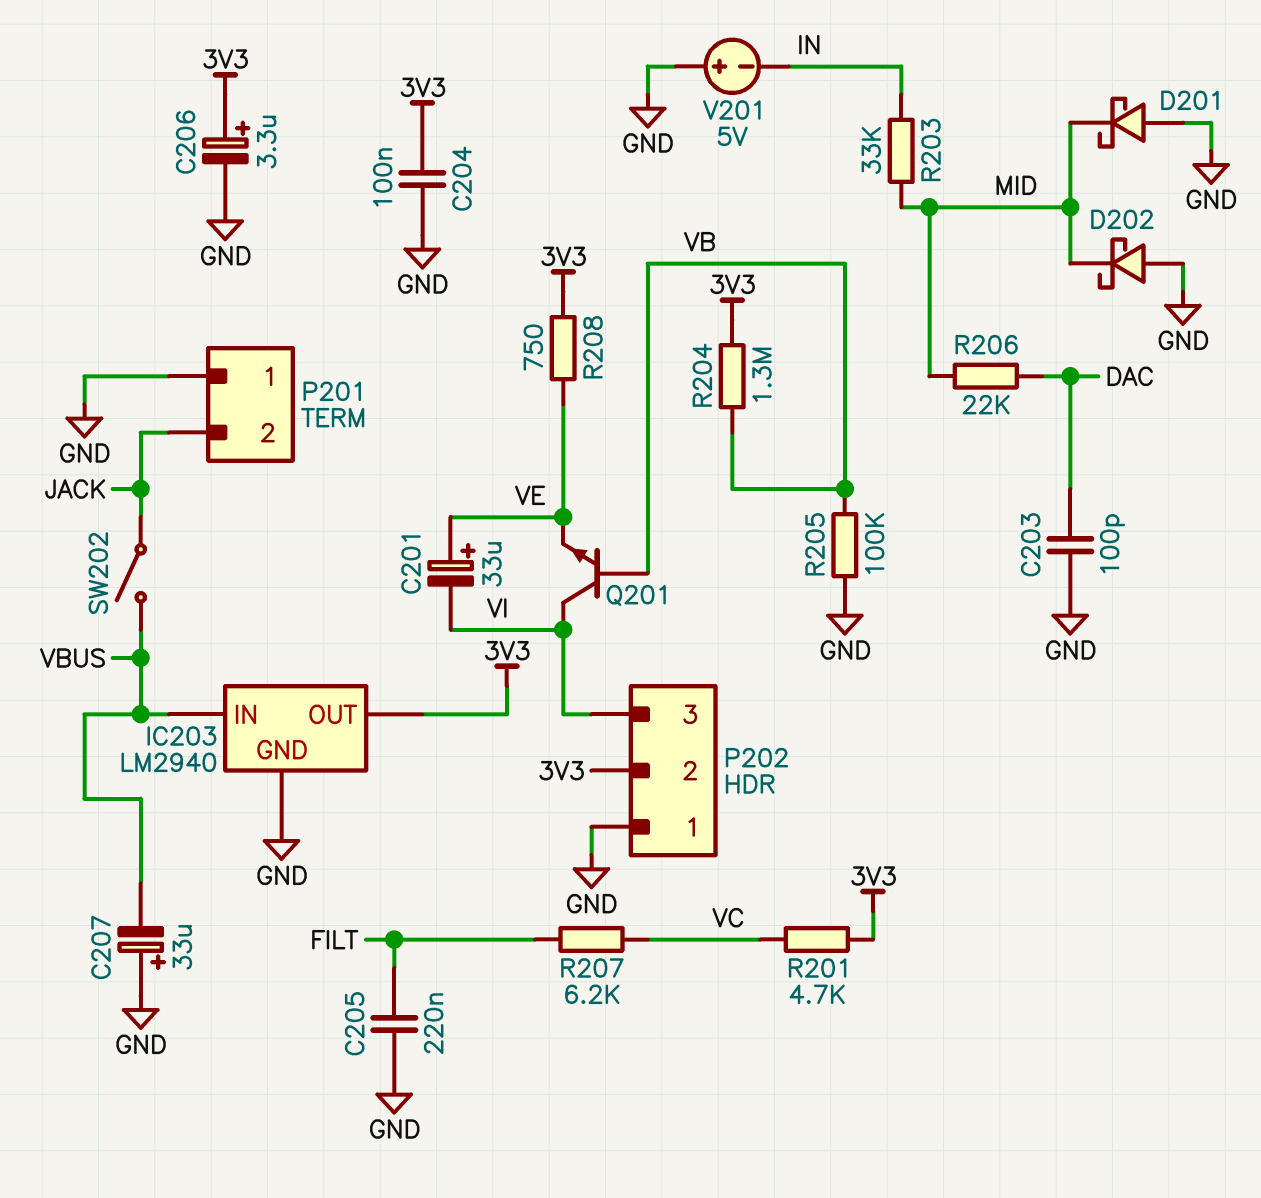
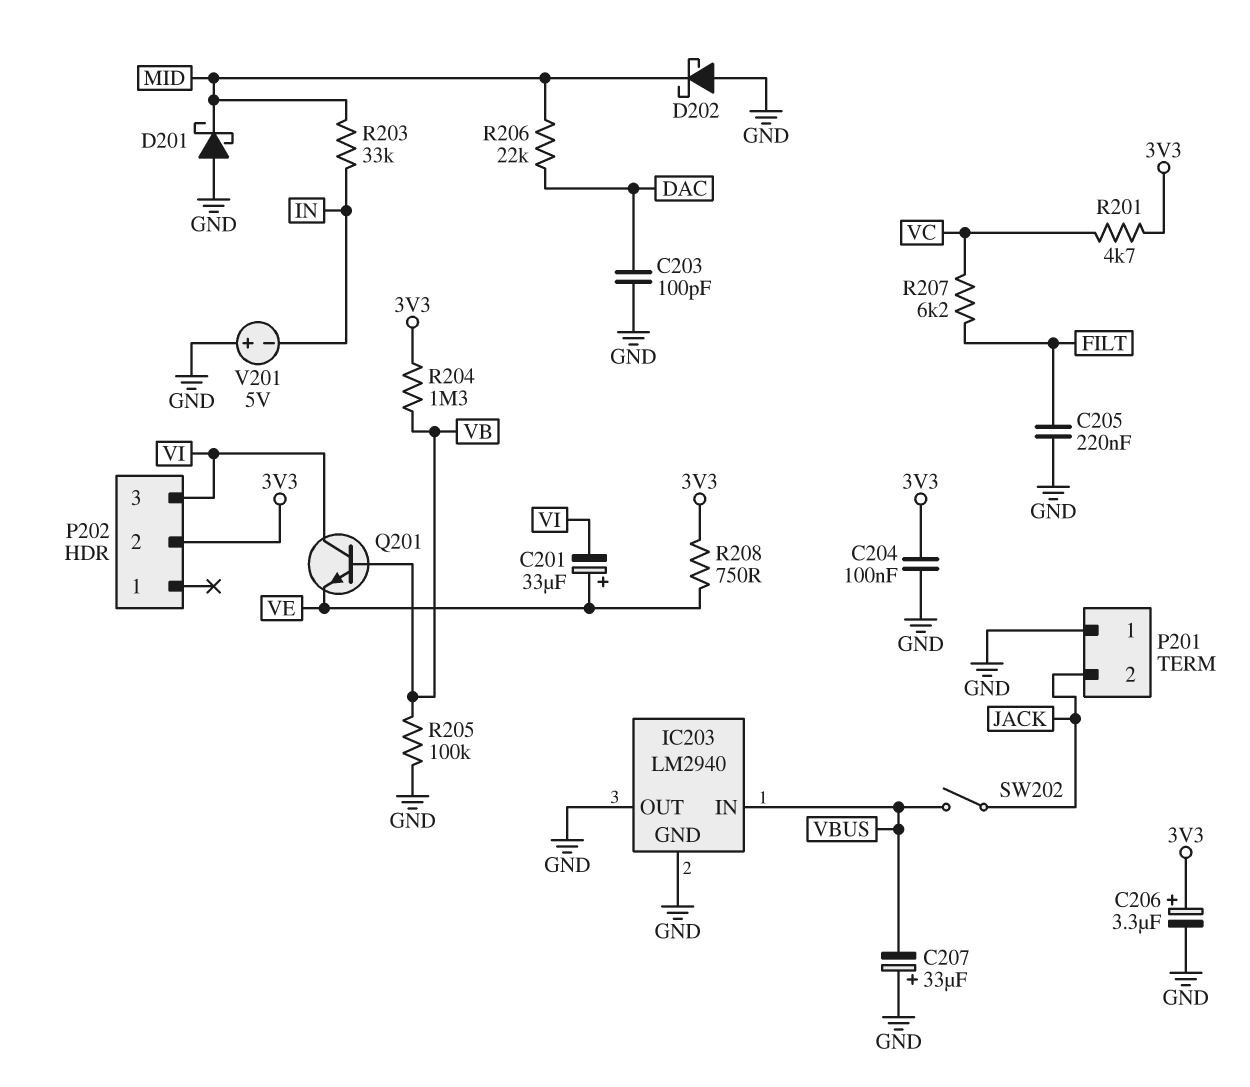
IC203 pin OUT: 3V3 -> GND
P202 pin 1: GND -> none

